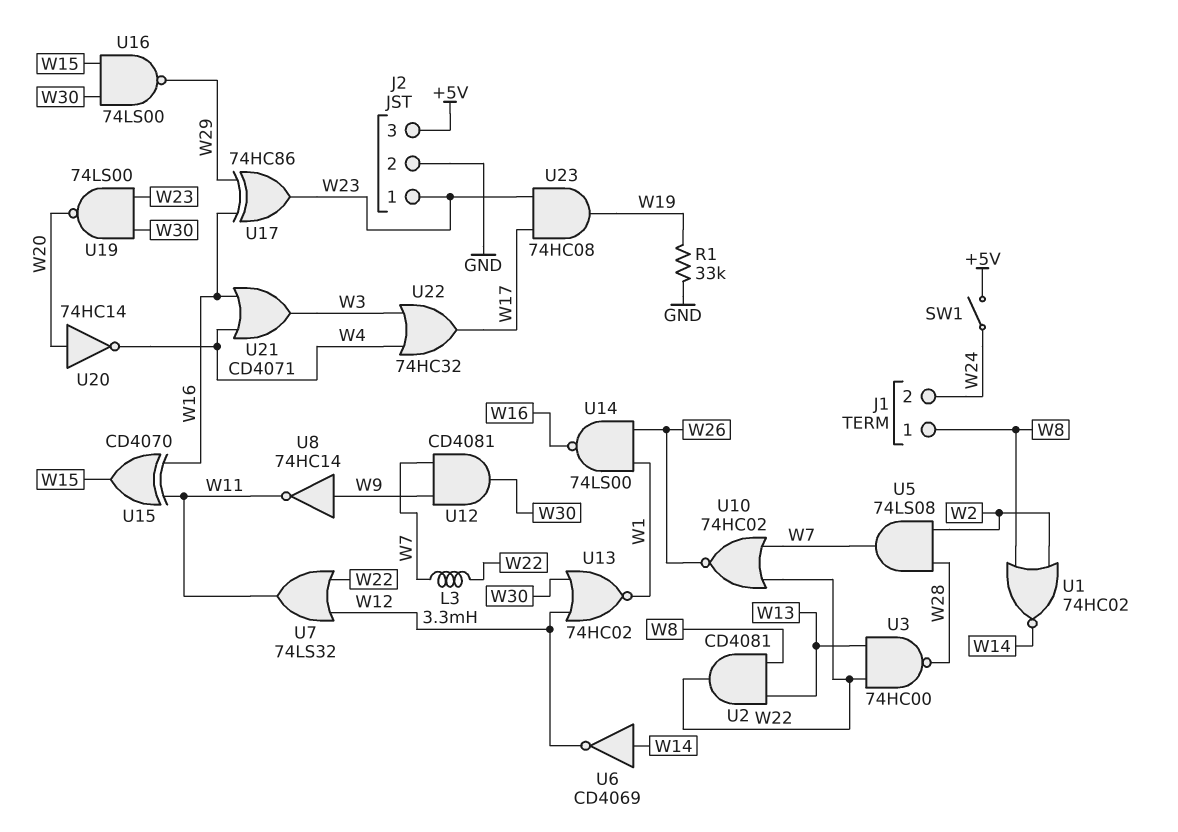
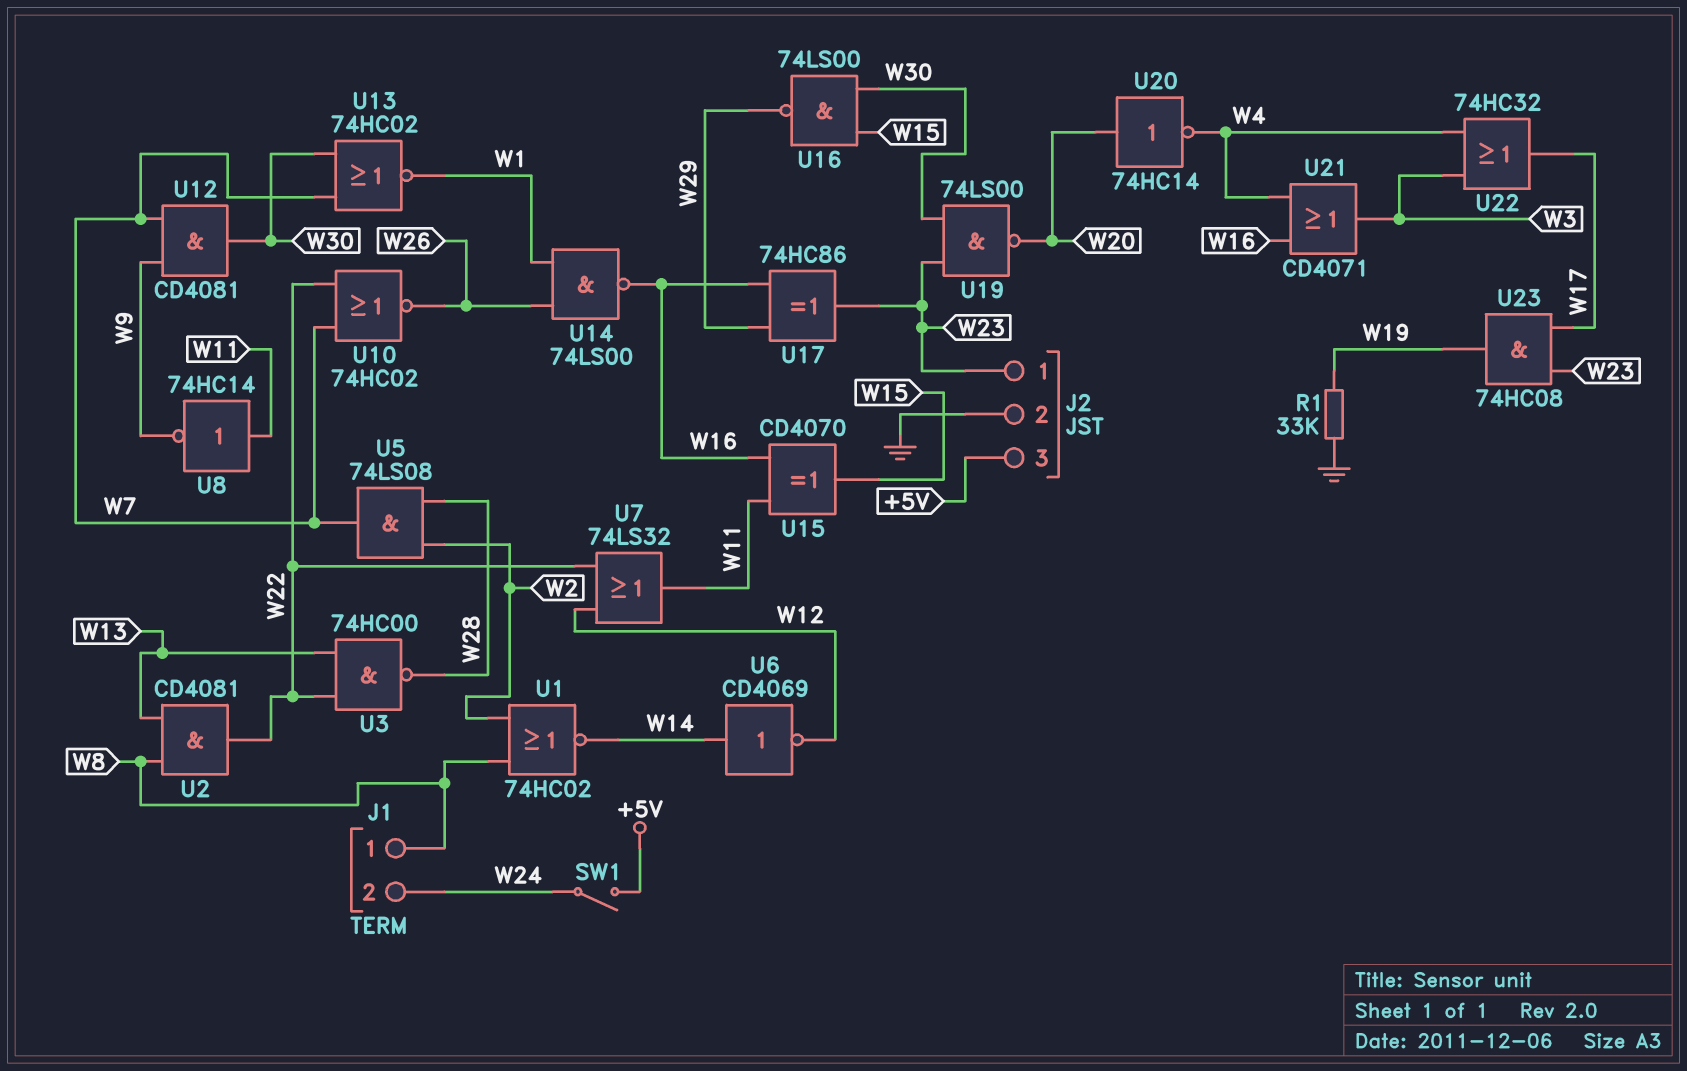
L3: 3.3mH (W7, W22) -> none
U8: NOT 74HC14 (in W9, out W11) -> NOT 74HC14 (in W11, out W9)
U13: NOR 74HC02 (in W12, in W30, out W1) -> NOR 74HC02 (in W7, in W30, out W1)

